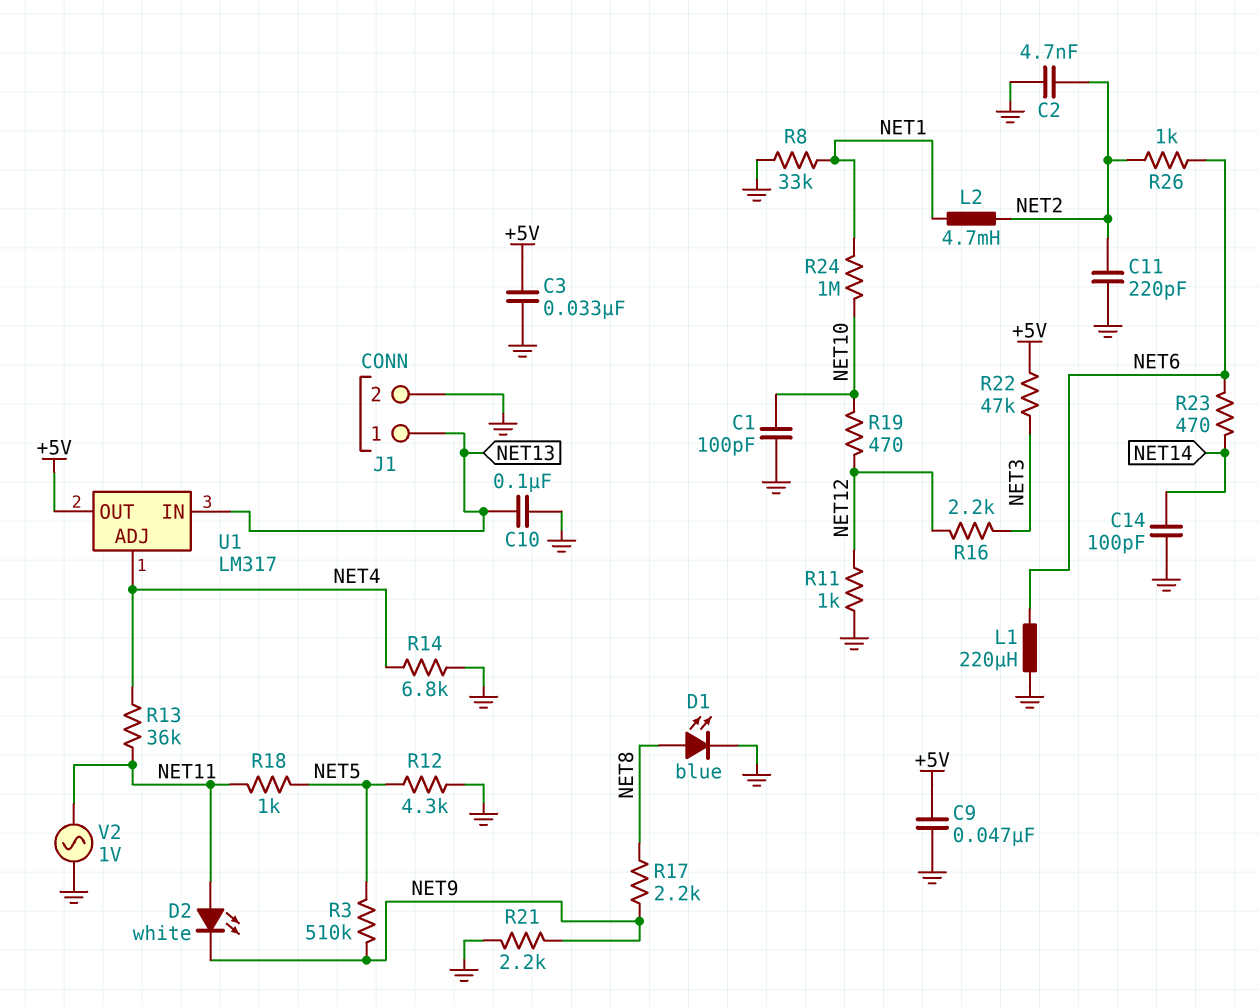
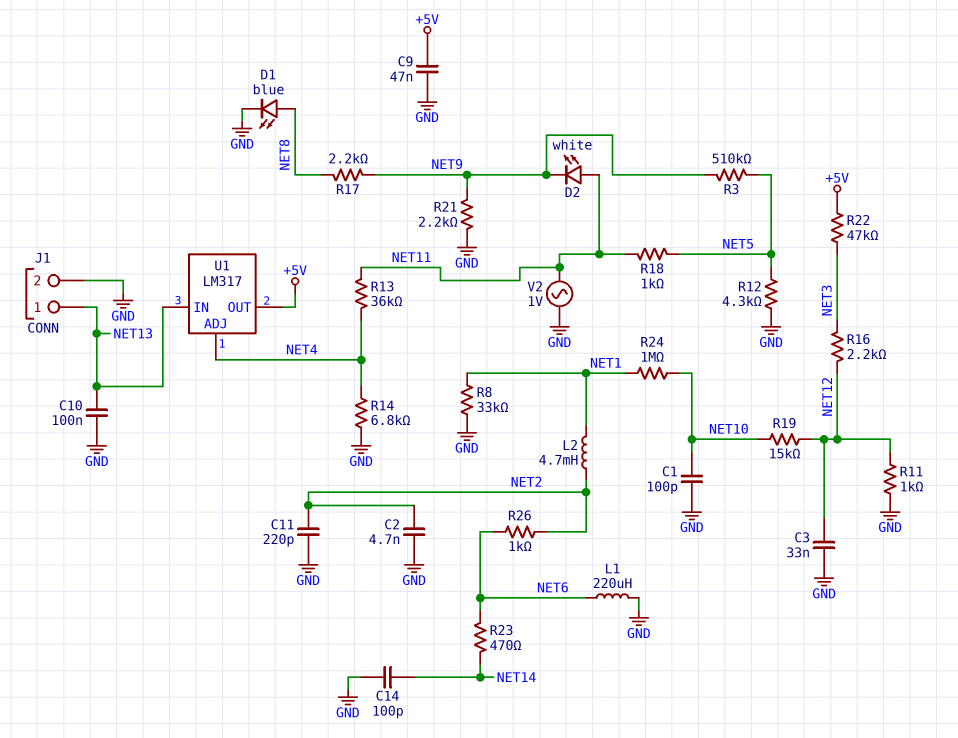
C3: 33nF (+5V, GND) -> 33nF (GND, NET12)
R19: 470 (NET10, NET12) -> 15k (NET10, NET12)

